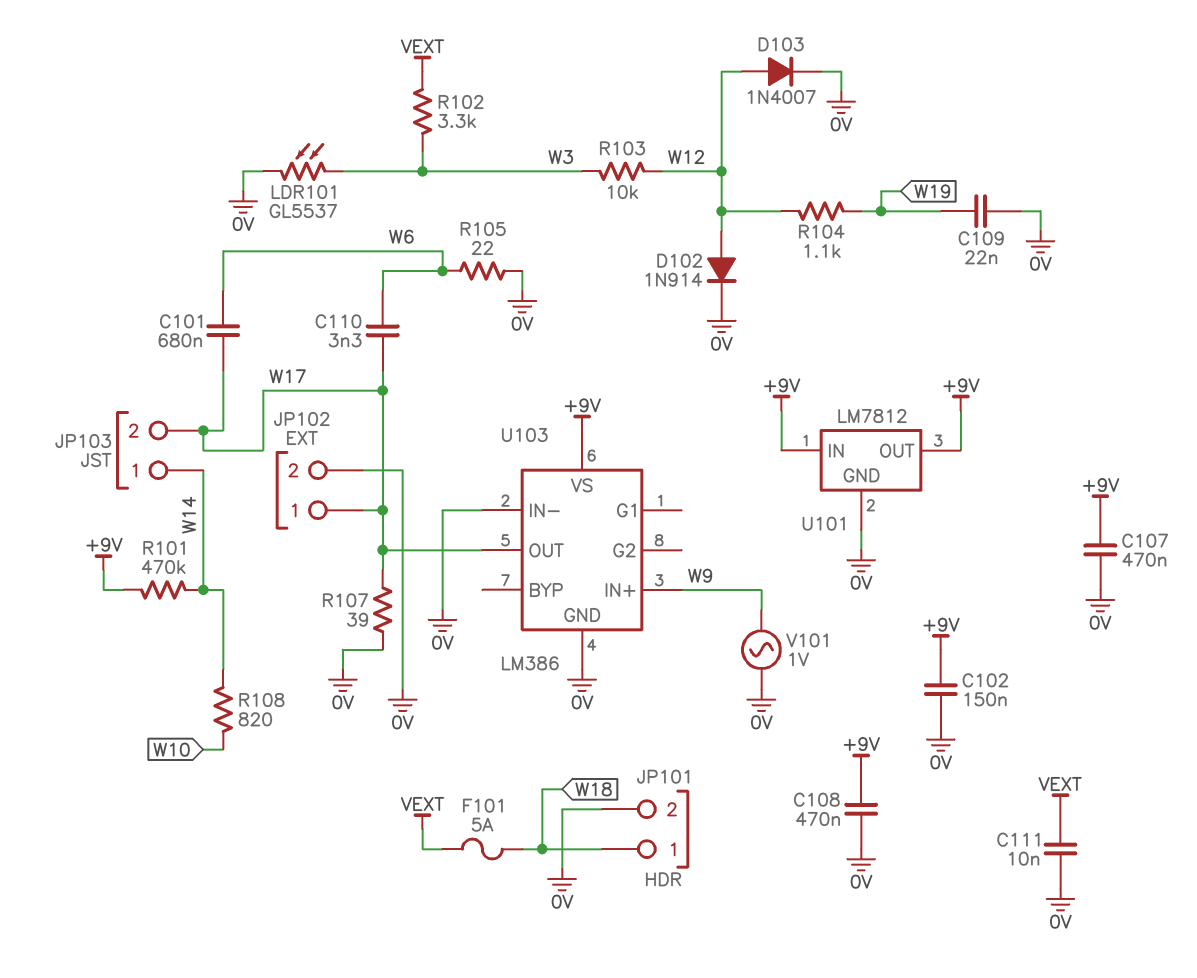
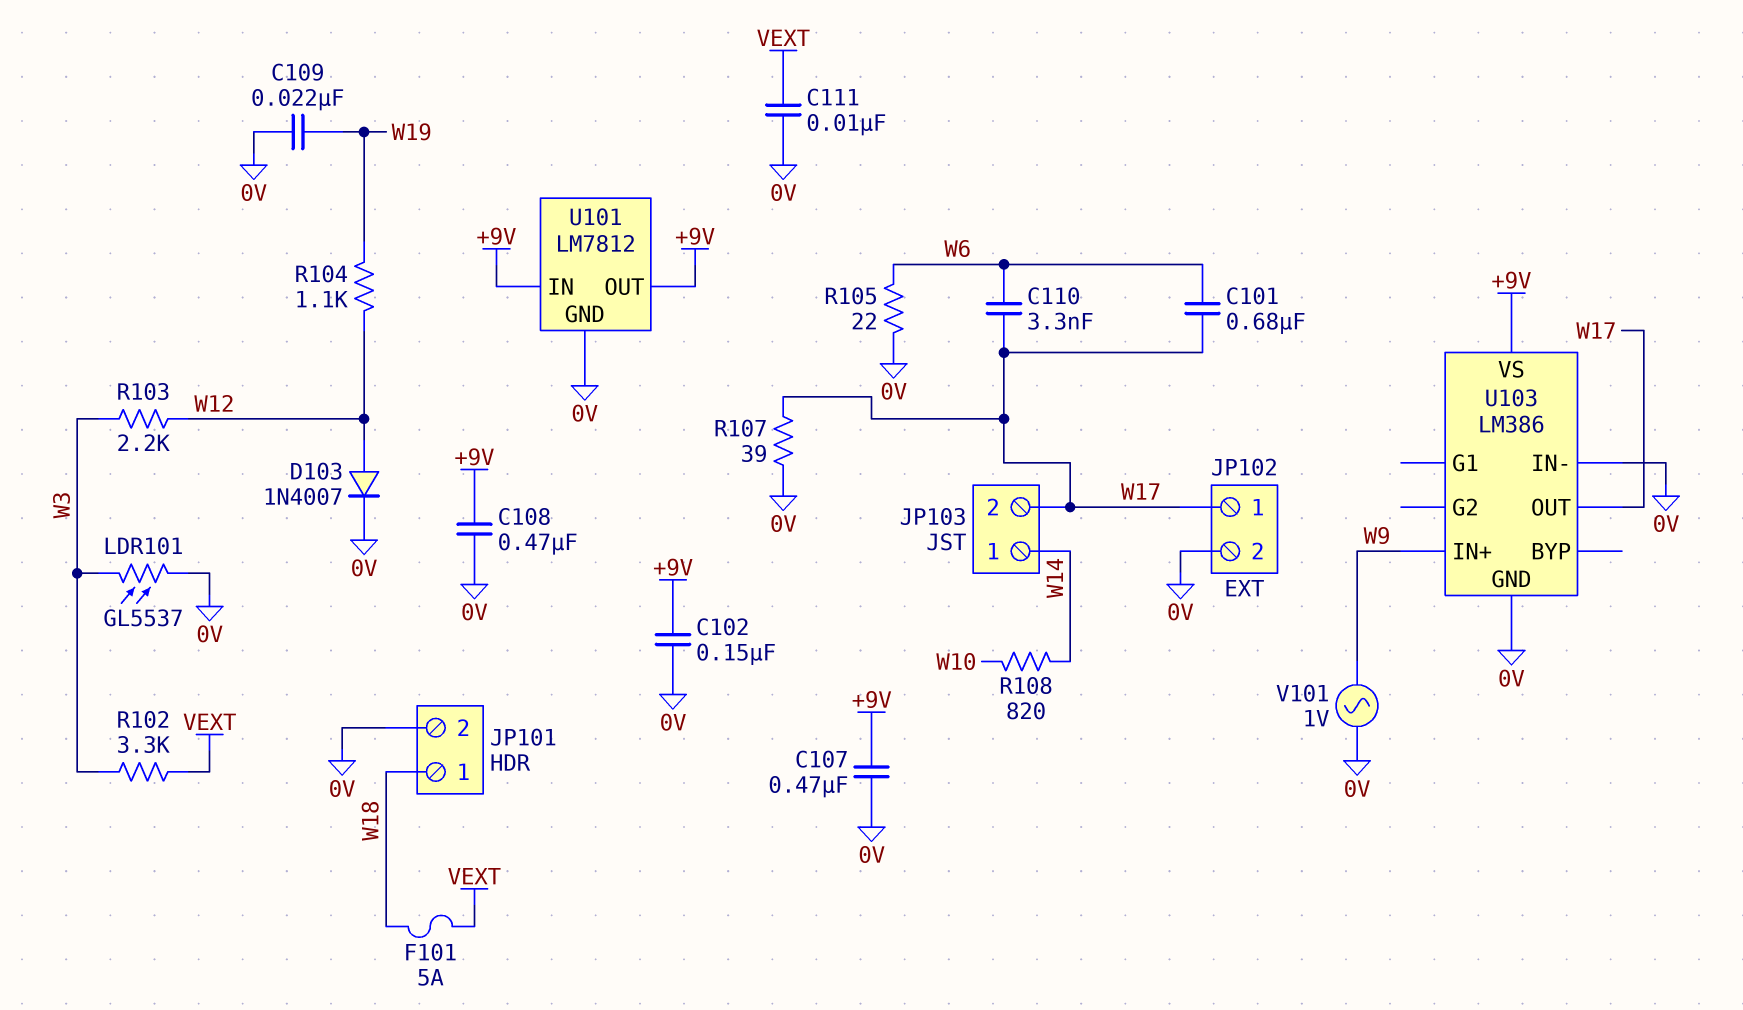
D102: diode 1N914 (A W12, K 0V) -> none
R101: 470k (+9V, W14) -> none
R103: 10k (W3, W12) -> 2.2k (W3, W12)

